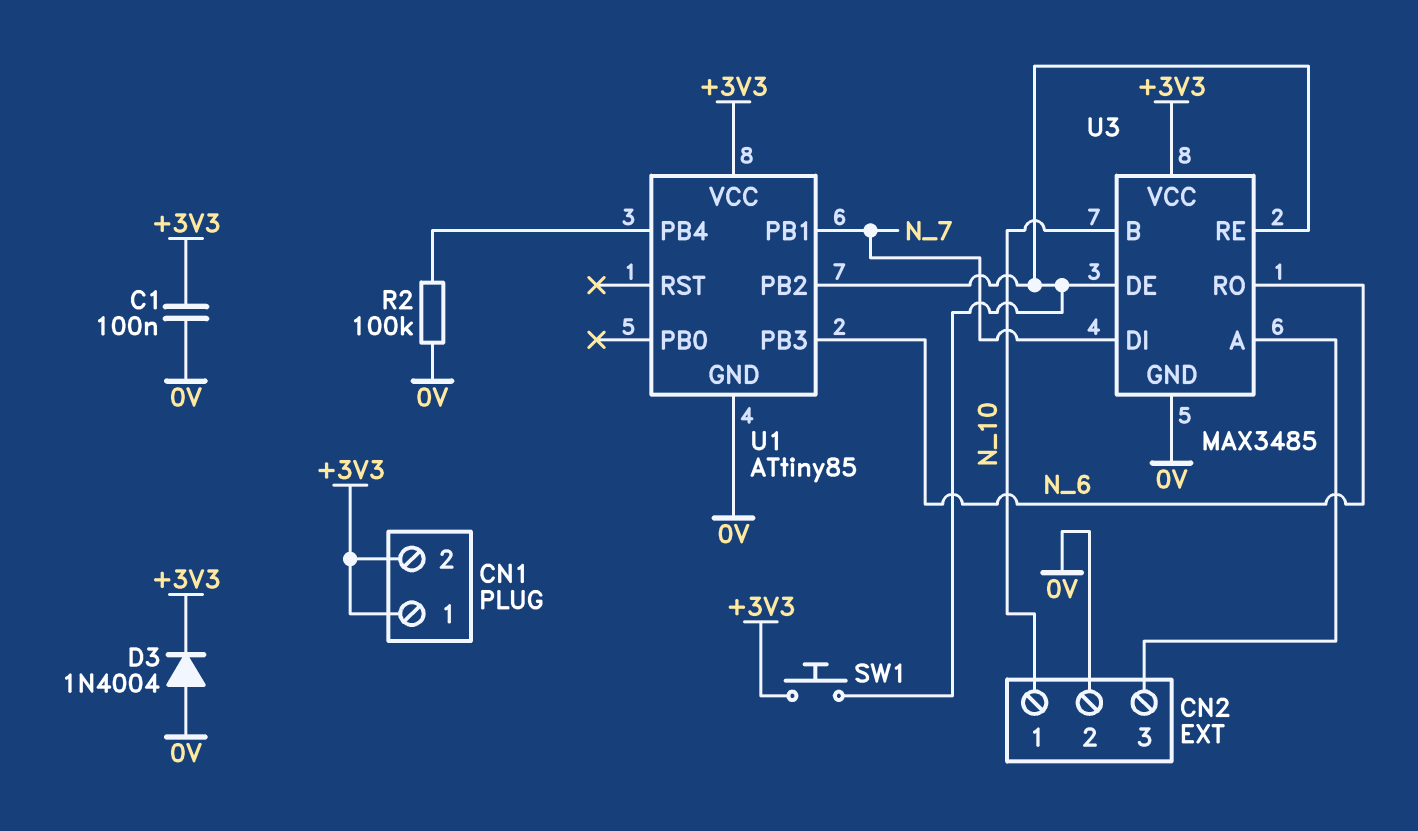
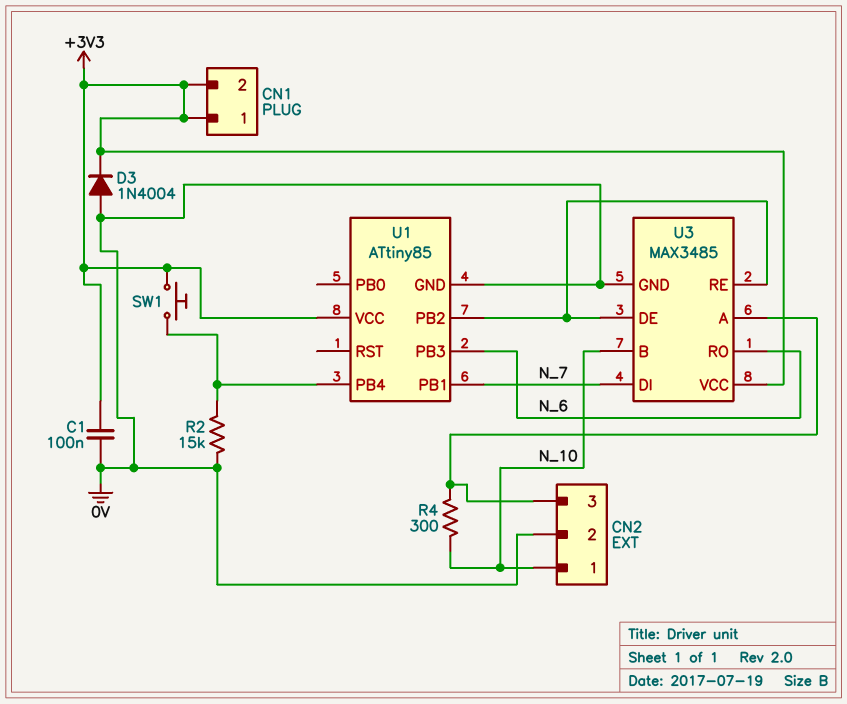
R2: 100k (0V, U1/PB4) -> 15k (0V, U1/PB4)
R4: none -> 300 (CN2/3, N_10)
SW1: button (+3V3, U1/PB2) -> button (+3V3, U1/PB4)

